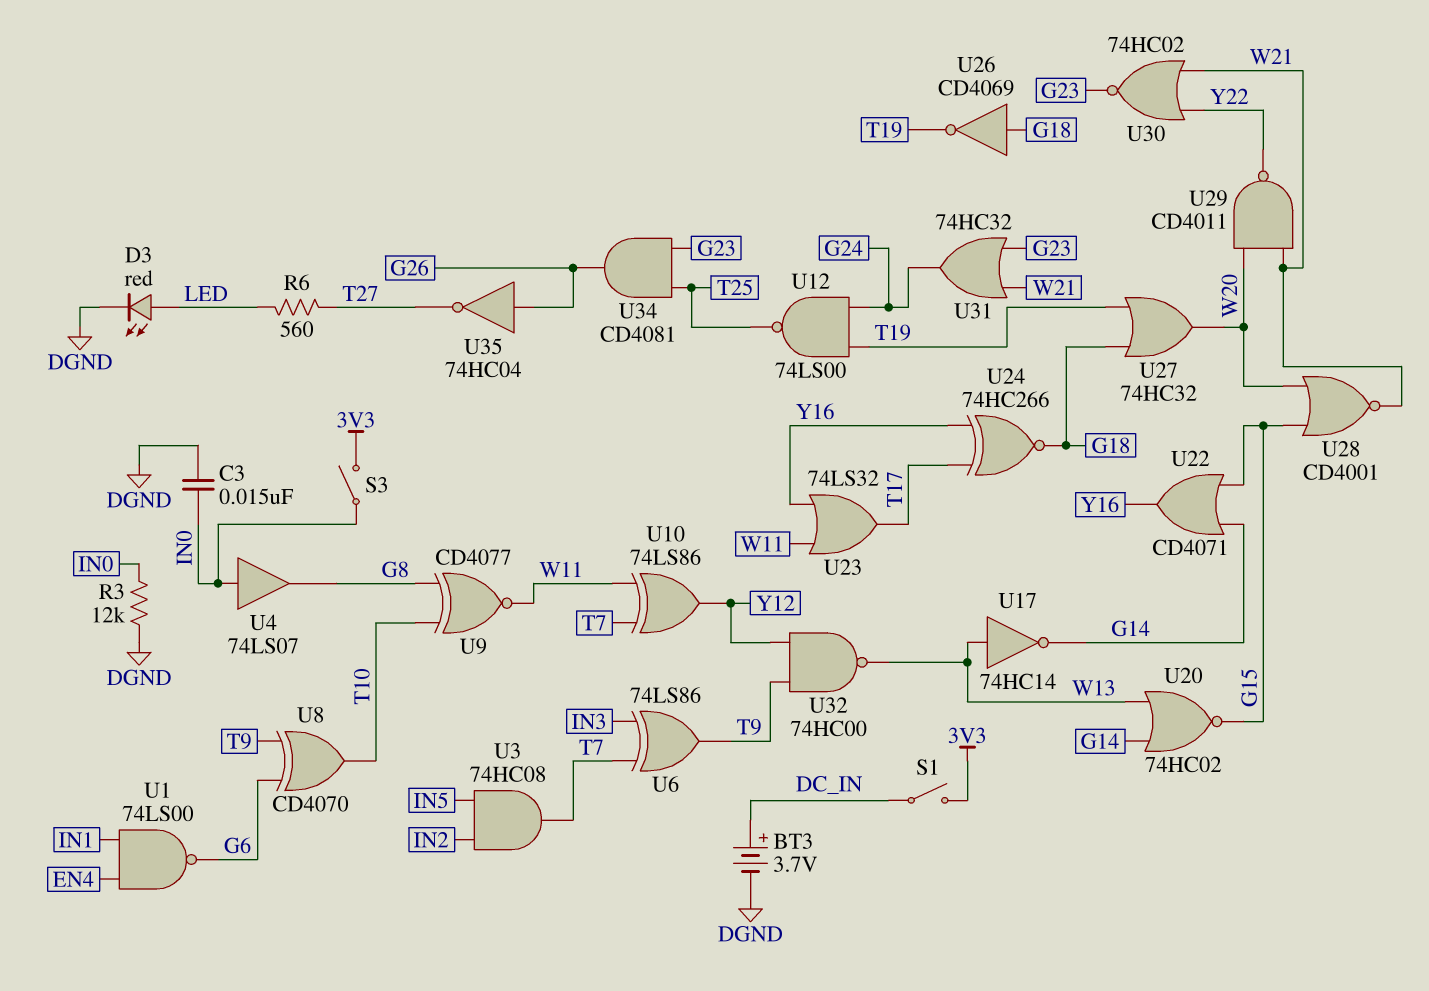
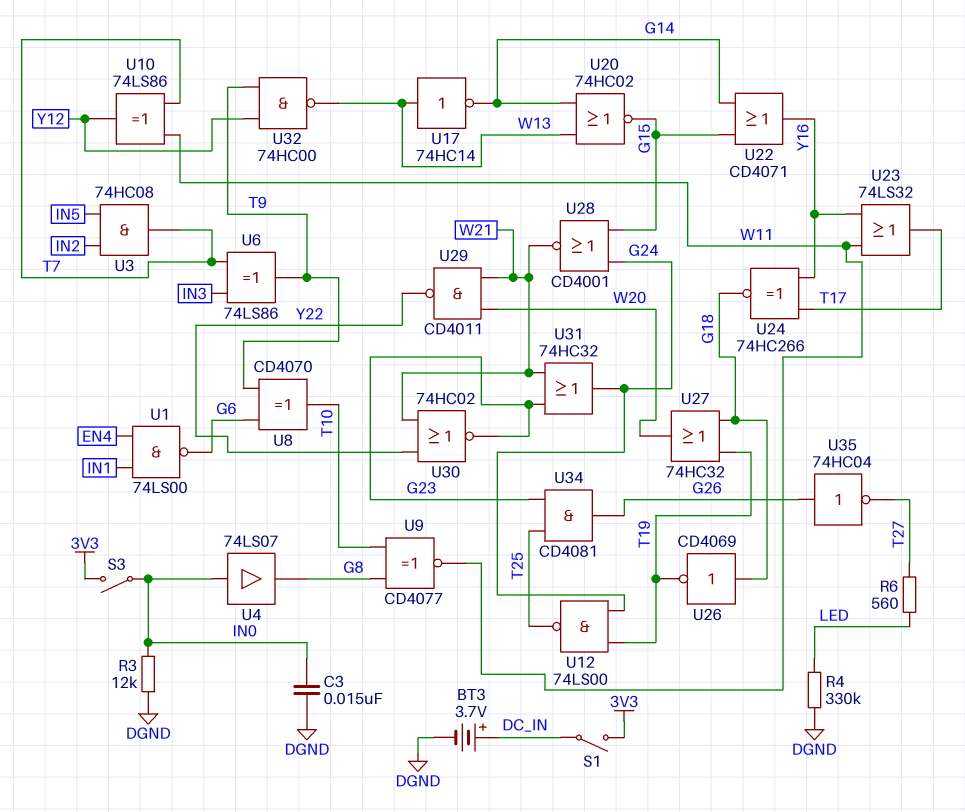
D3: LED red (A LED, K DGND) -> none
R4: none -> 330k (DGND, LED)
U28: NOR CD4001 (in G15, in W20, out W21) -> NOR CD4001 (in G15, in G24, out W21)

